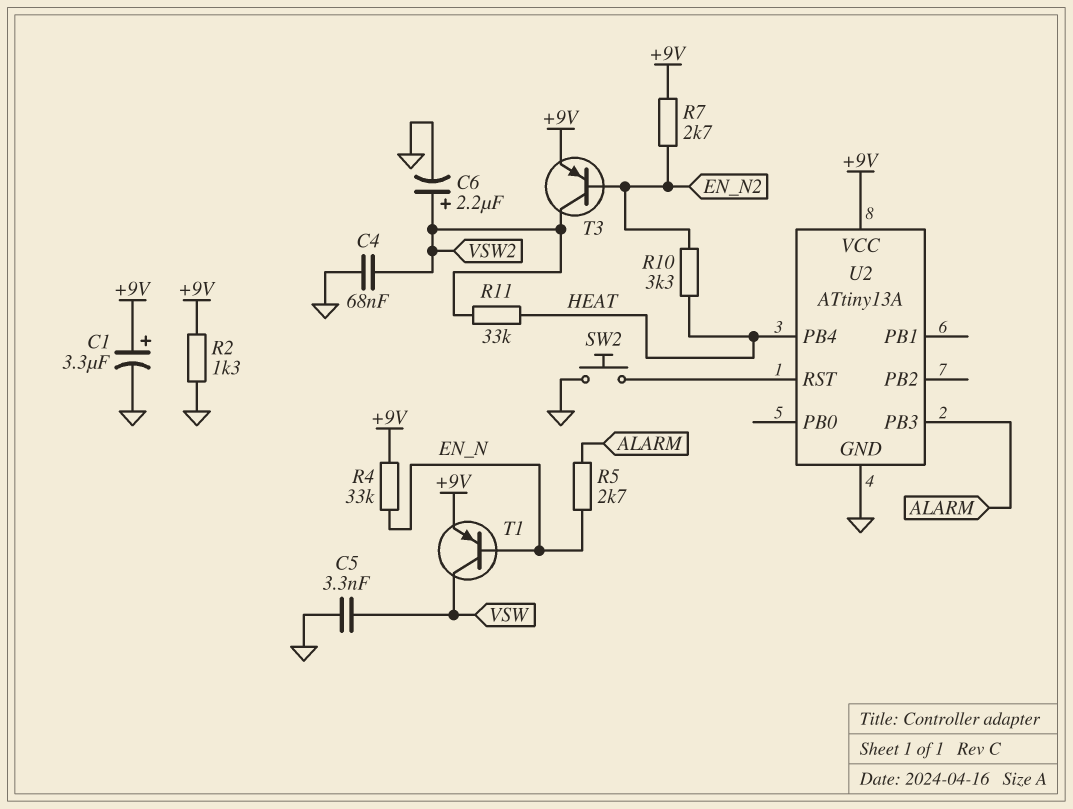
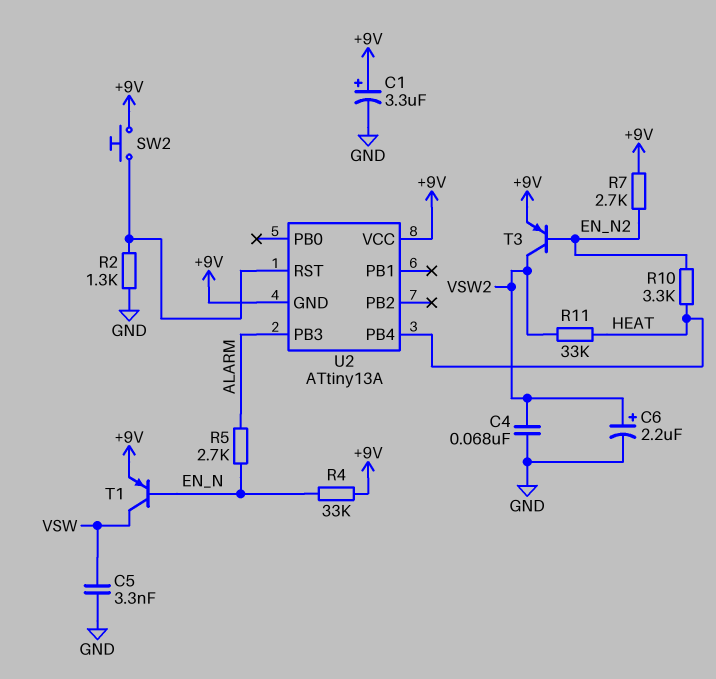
R2: 1.3k (+9V, GND) -> 1.3k (GND, U2/RST)
SW2: button (GND, U2/RST) -> button (+9V, U2/RST)
U2 pin GND: GND -> +9V

